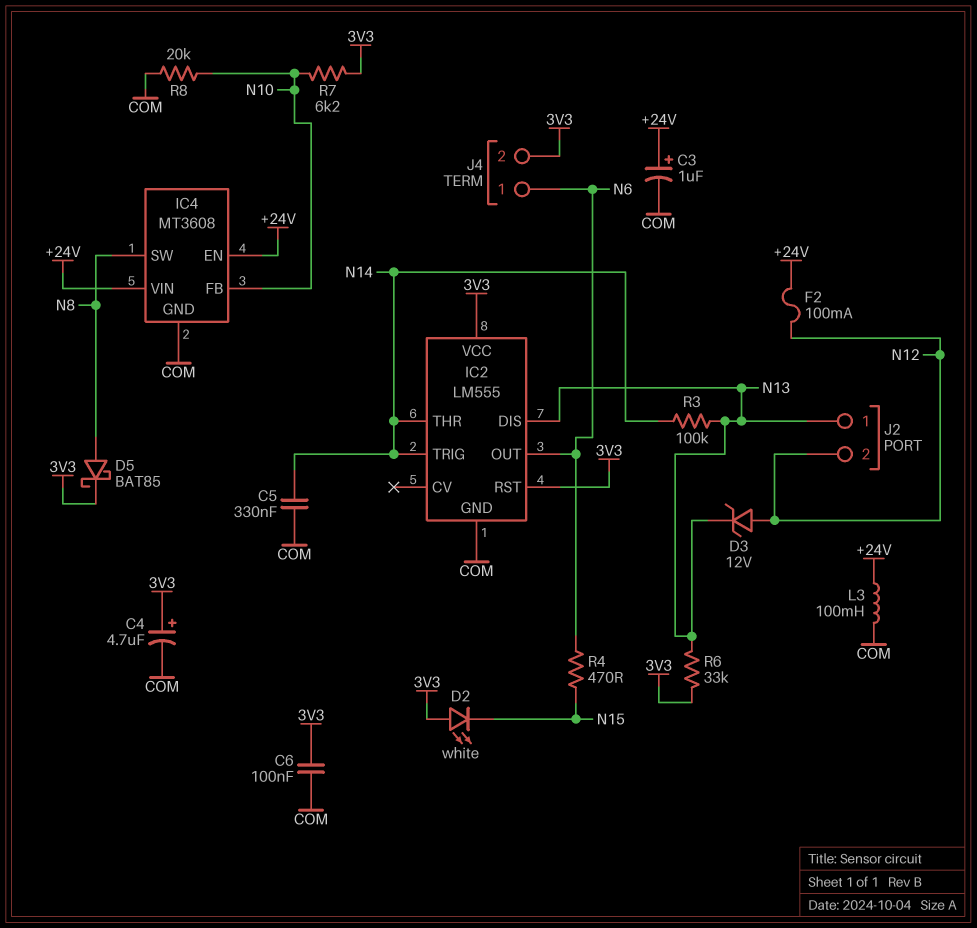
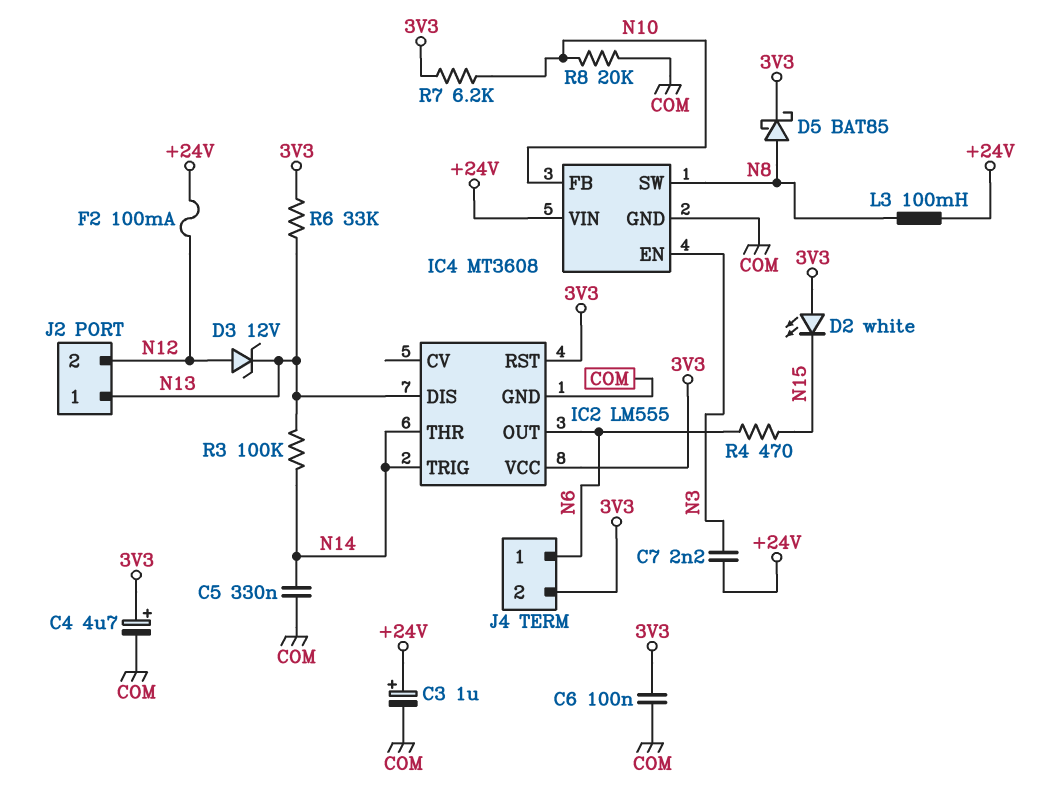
C7: none -> 2.2nF (+24V, N3)
IC4 pin EN: +24V -> N3
L3: 100mH (+24V, COM) -> 100mH (+24V, N8)

